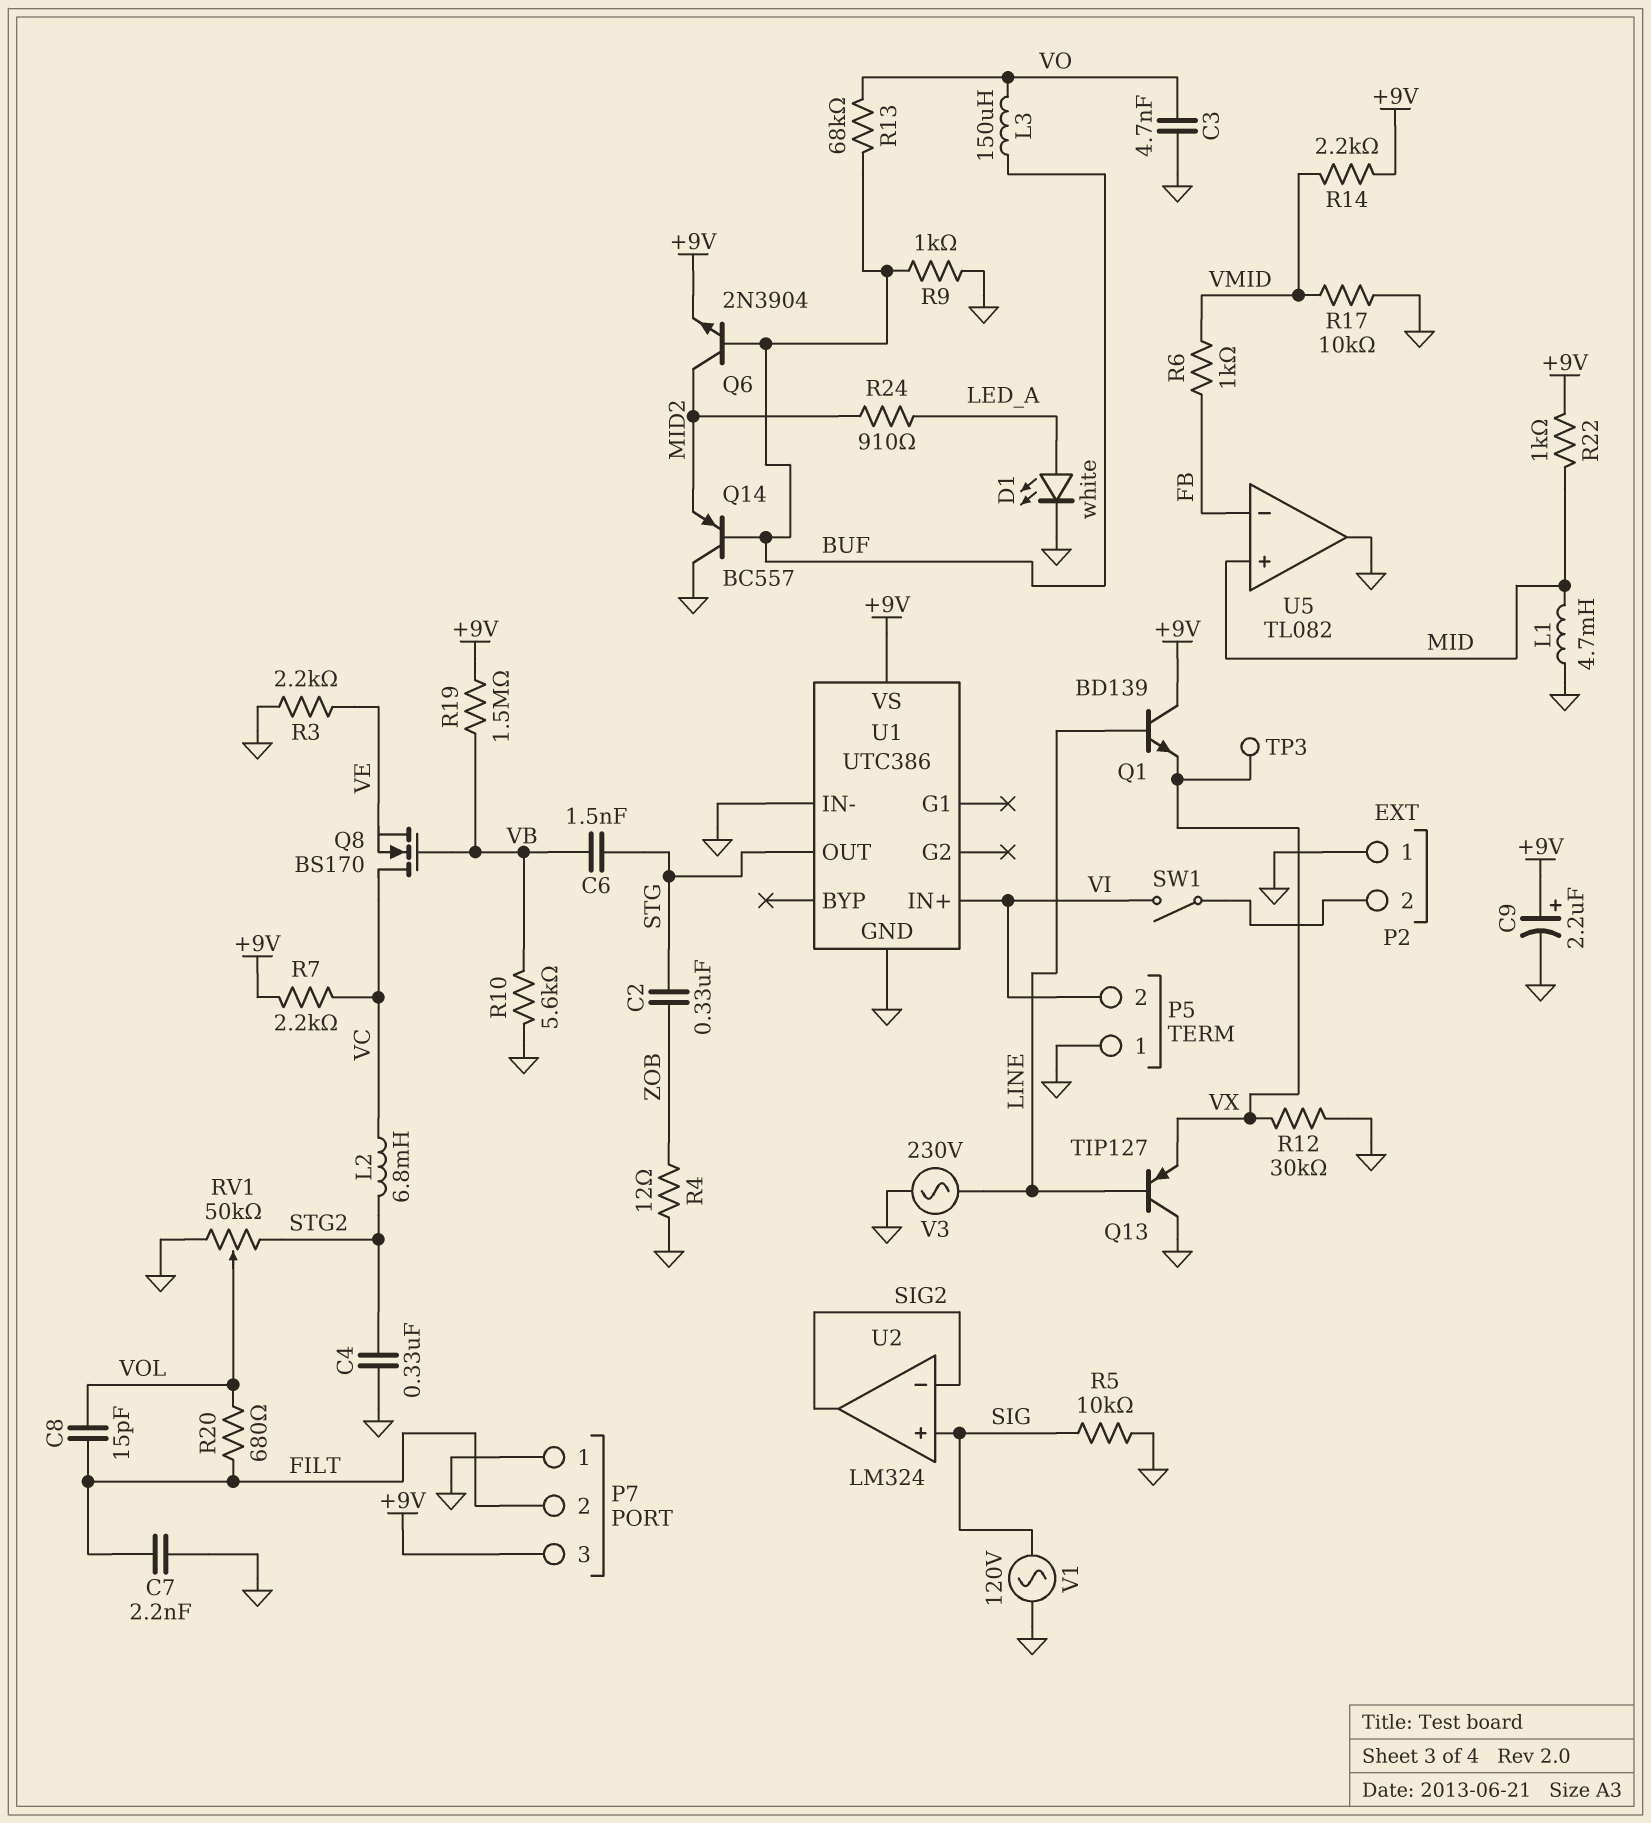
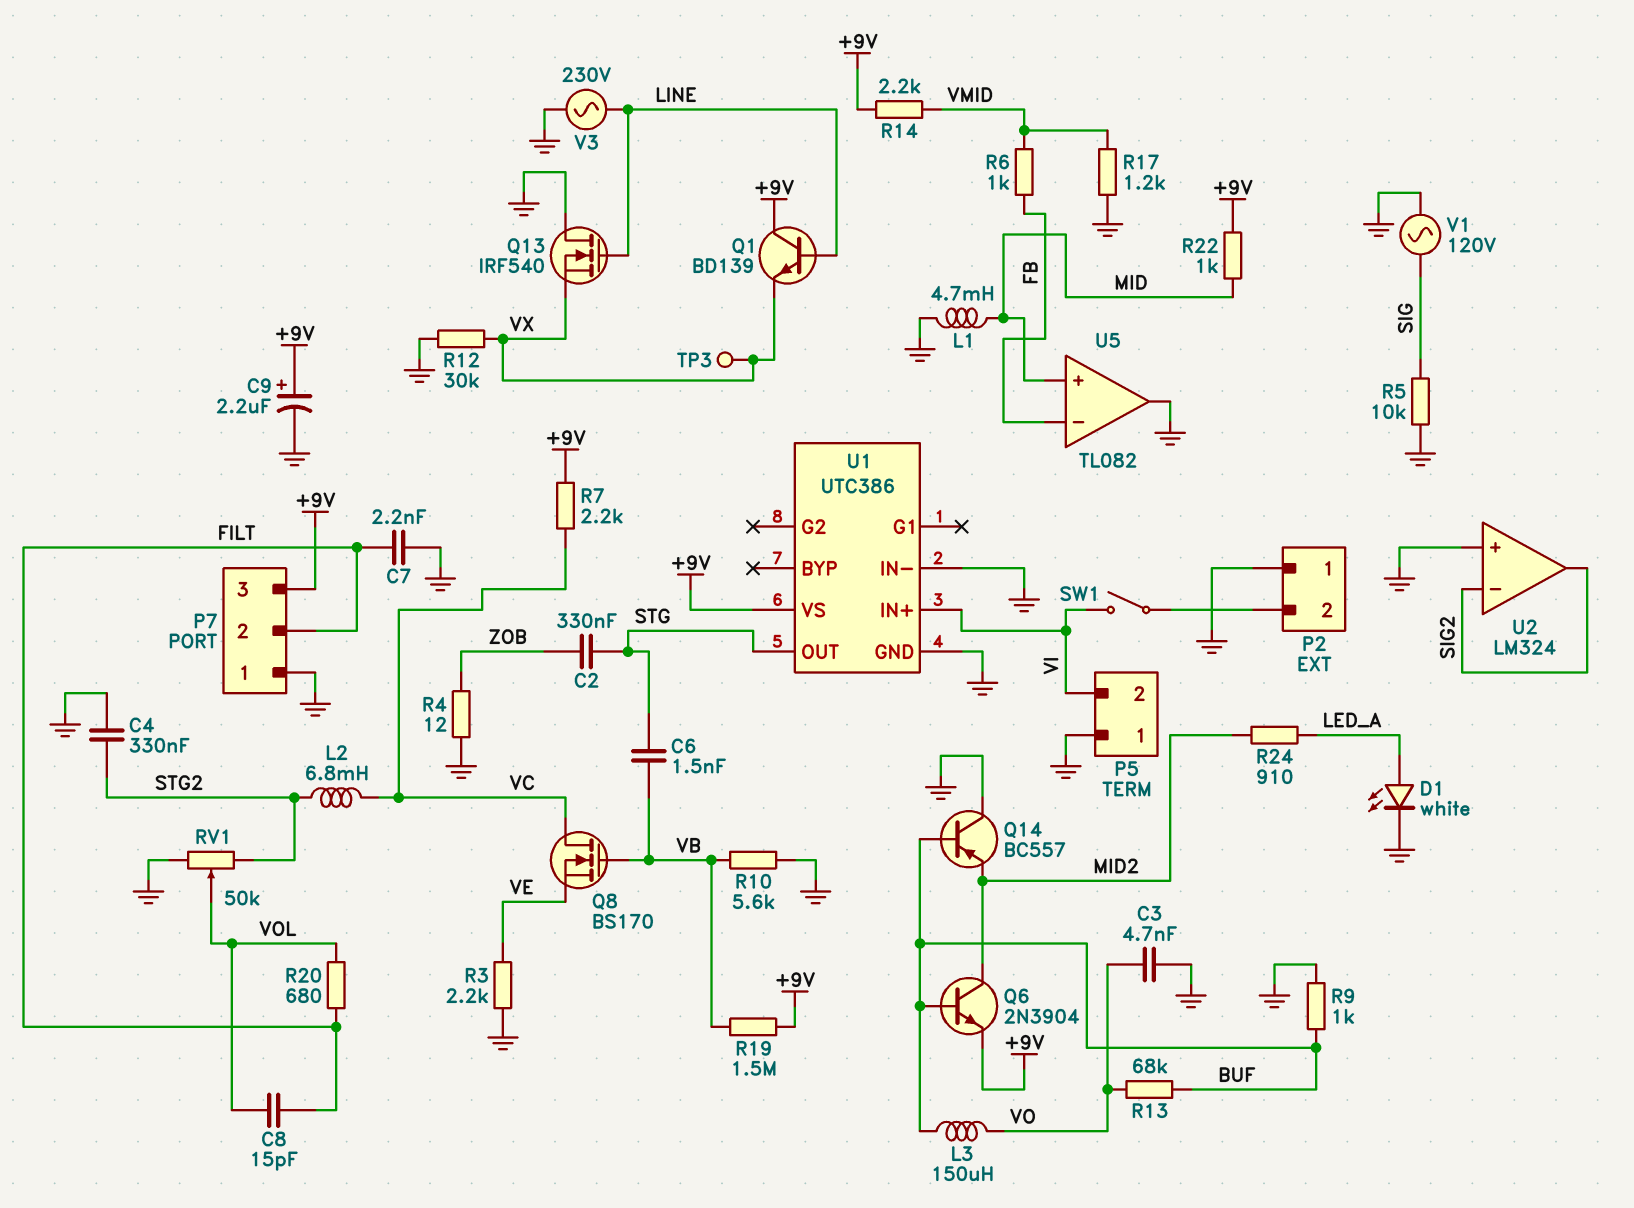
Q13: PNP TIP127 (B LINE, C GND, E VX) -> NMOS IRF540 (G LINE, D GND, S VX)
R17: 10k (GND, VMID) -> 1.2k (GND, VMID)
U2 pin in+: SIG -> GND

